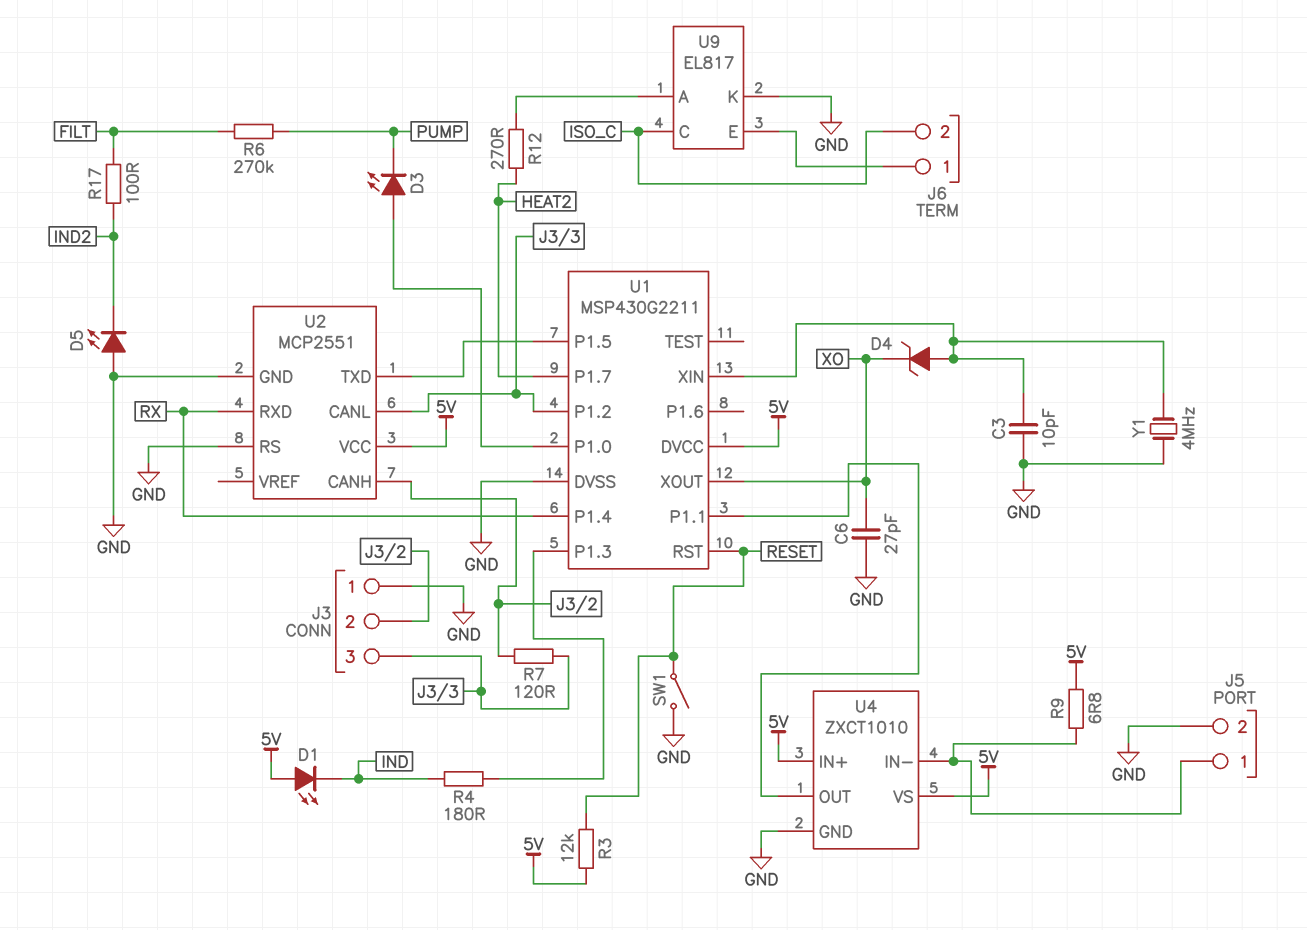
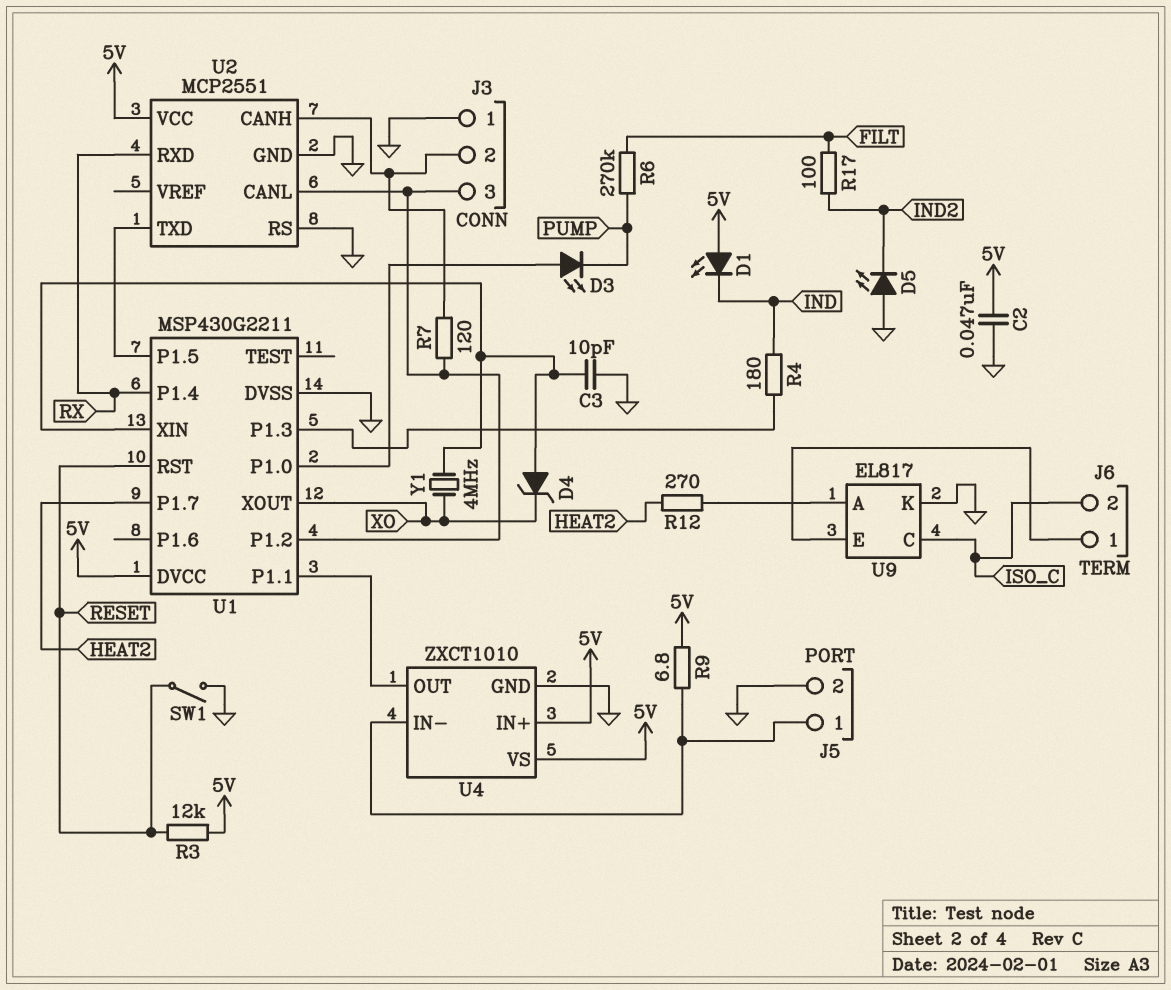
C2: none -> 47nF (5V, GND)
C6: 27pF (GND, XO) -> none
Y1: 4MHz (GND, U1/XIN) -> 4MHz (U1/XIN, XO)

